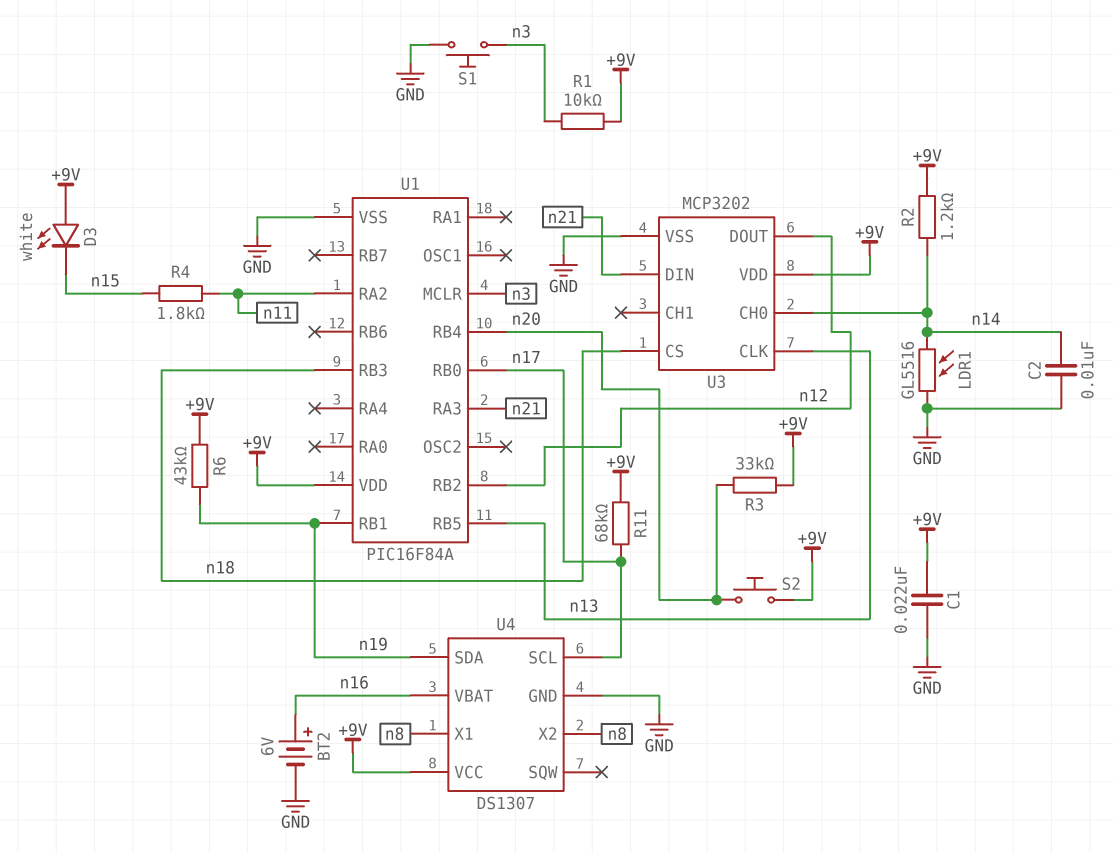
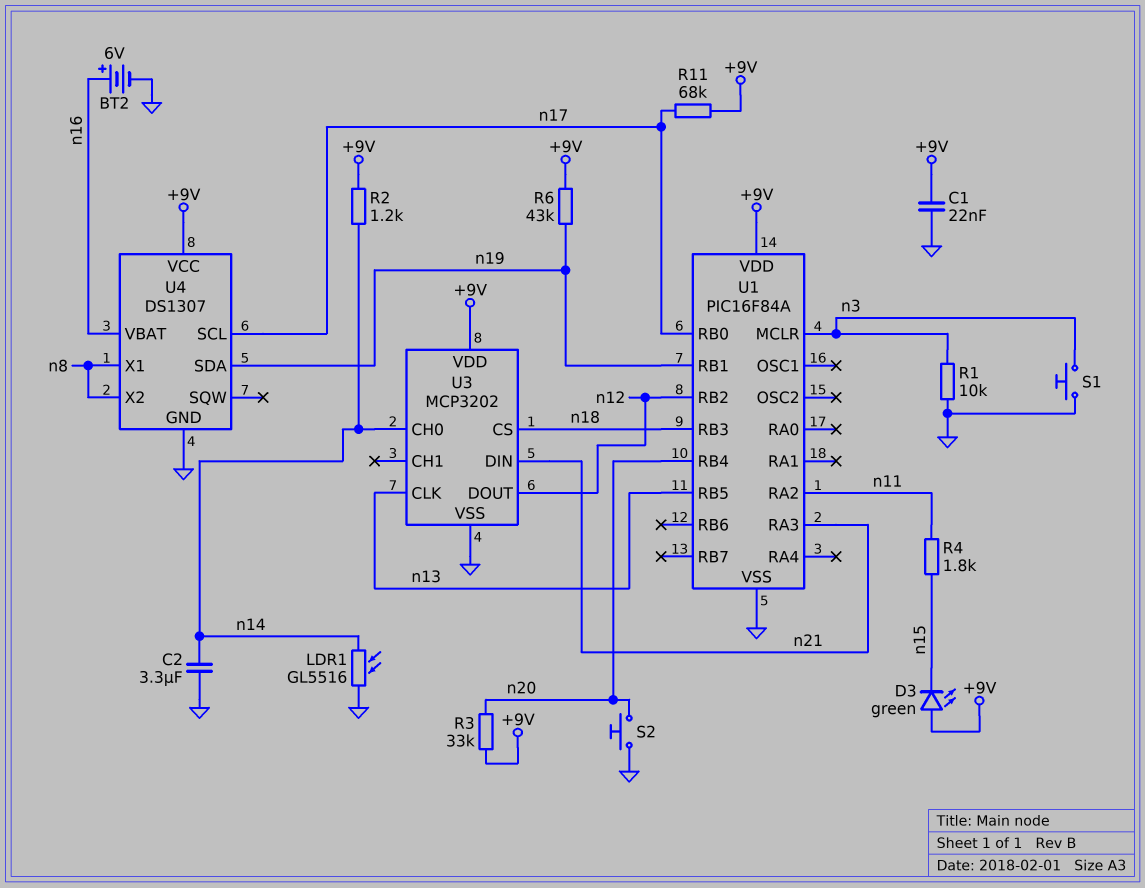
C2: 10nF (GND, n14) -> 3.3uF (GND, n14)
D3: LED white (A +9V, K n15) -> LED green (A +9V, K n15)
R1: 10k (+9V, n3) -> 10k (GND, n3)
S2: button (+9V, n20) -> button (GND, n20)

